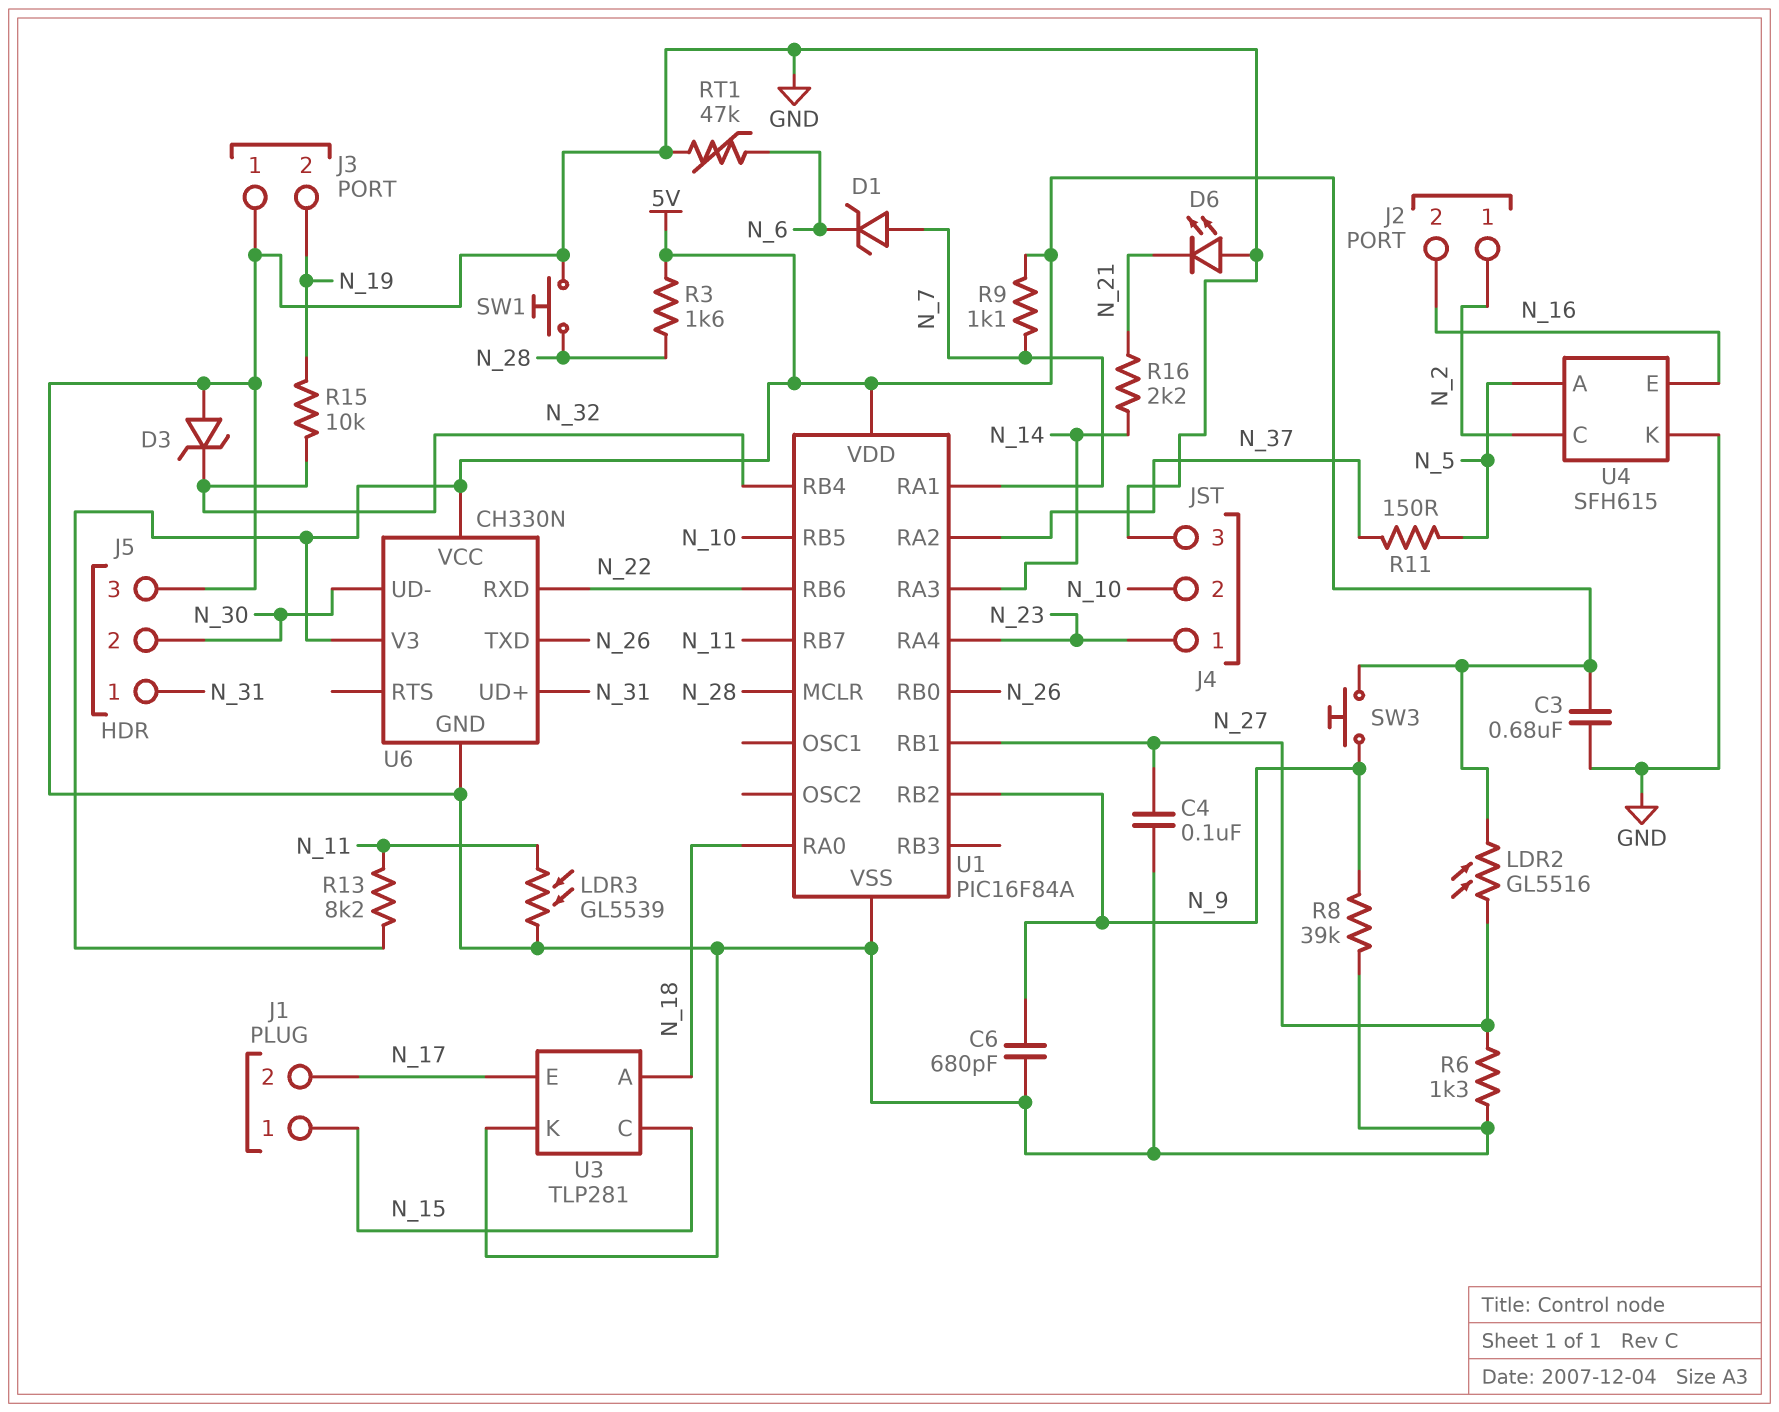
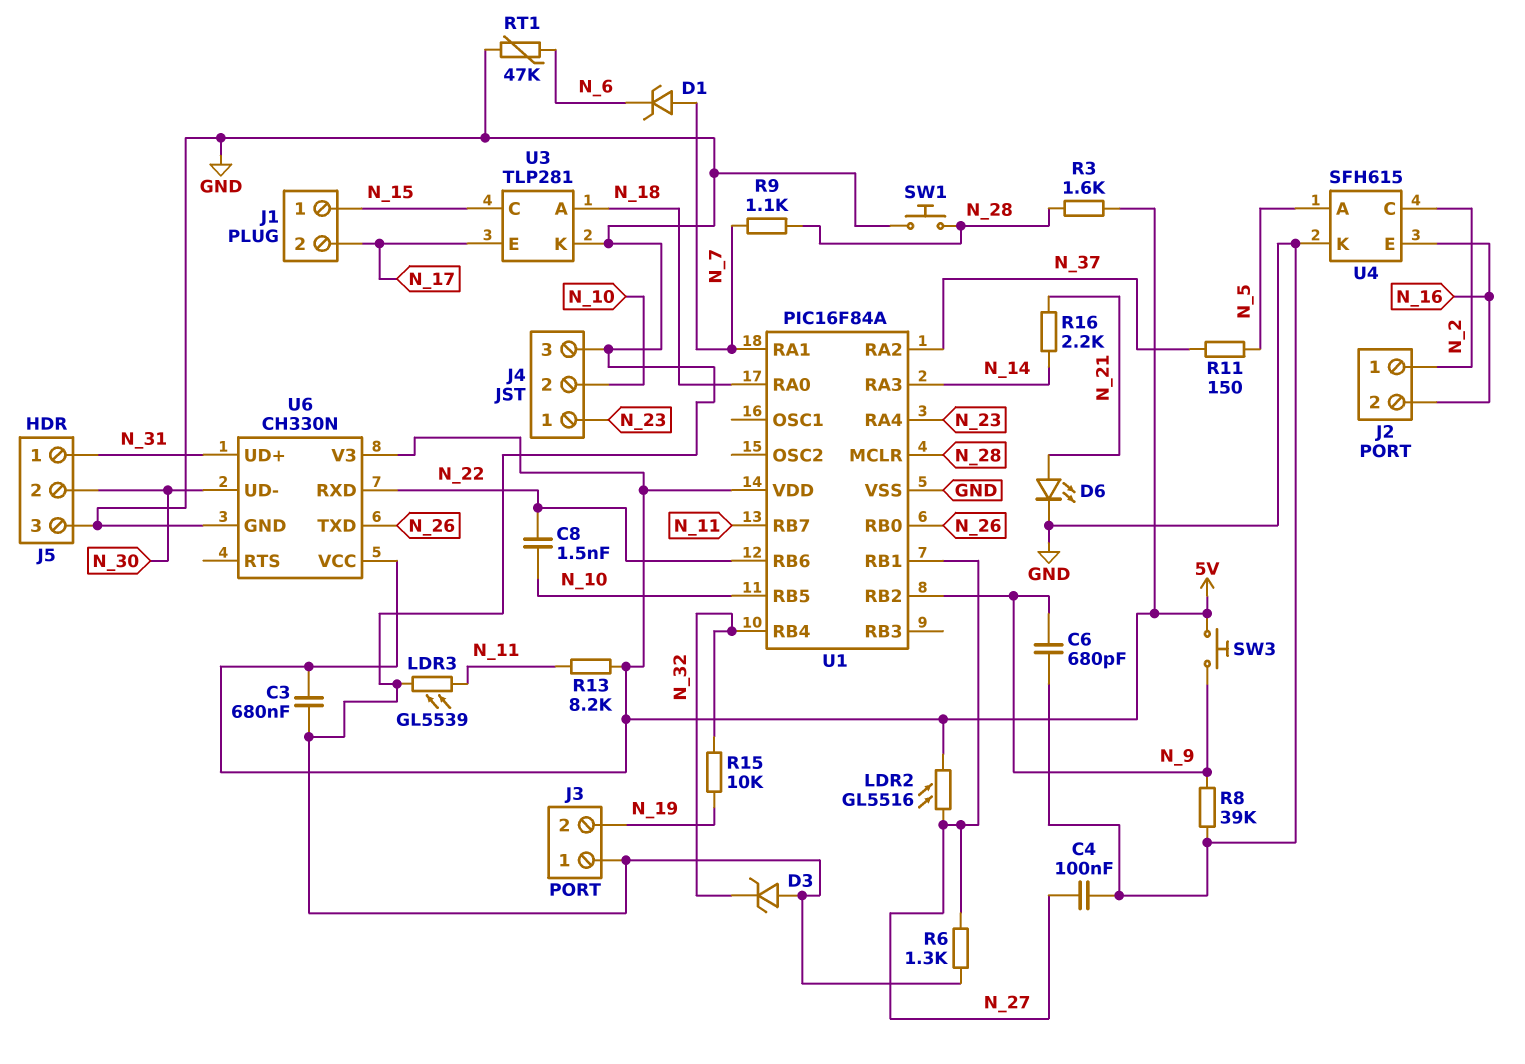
C8: none -> 1.5nF (N_10, N_22)
D6: LED (A GND, K N_21) -> LED (A N_21, K GND)
R9: 1.1k (5V, N_7) -> 1.1k (N_7, N_28)

